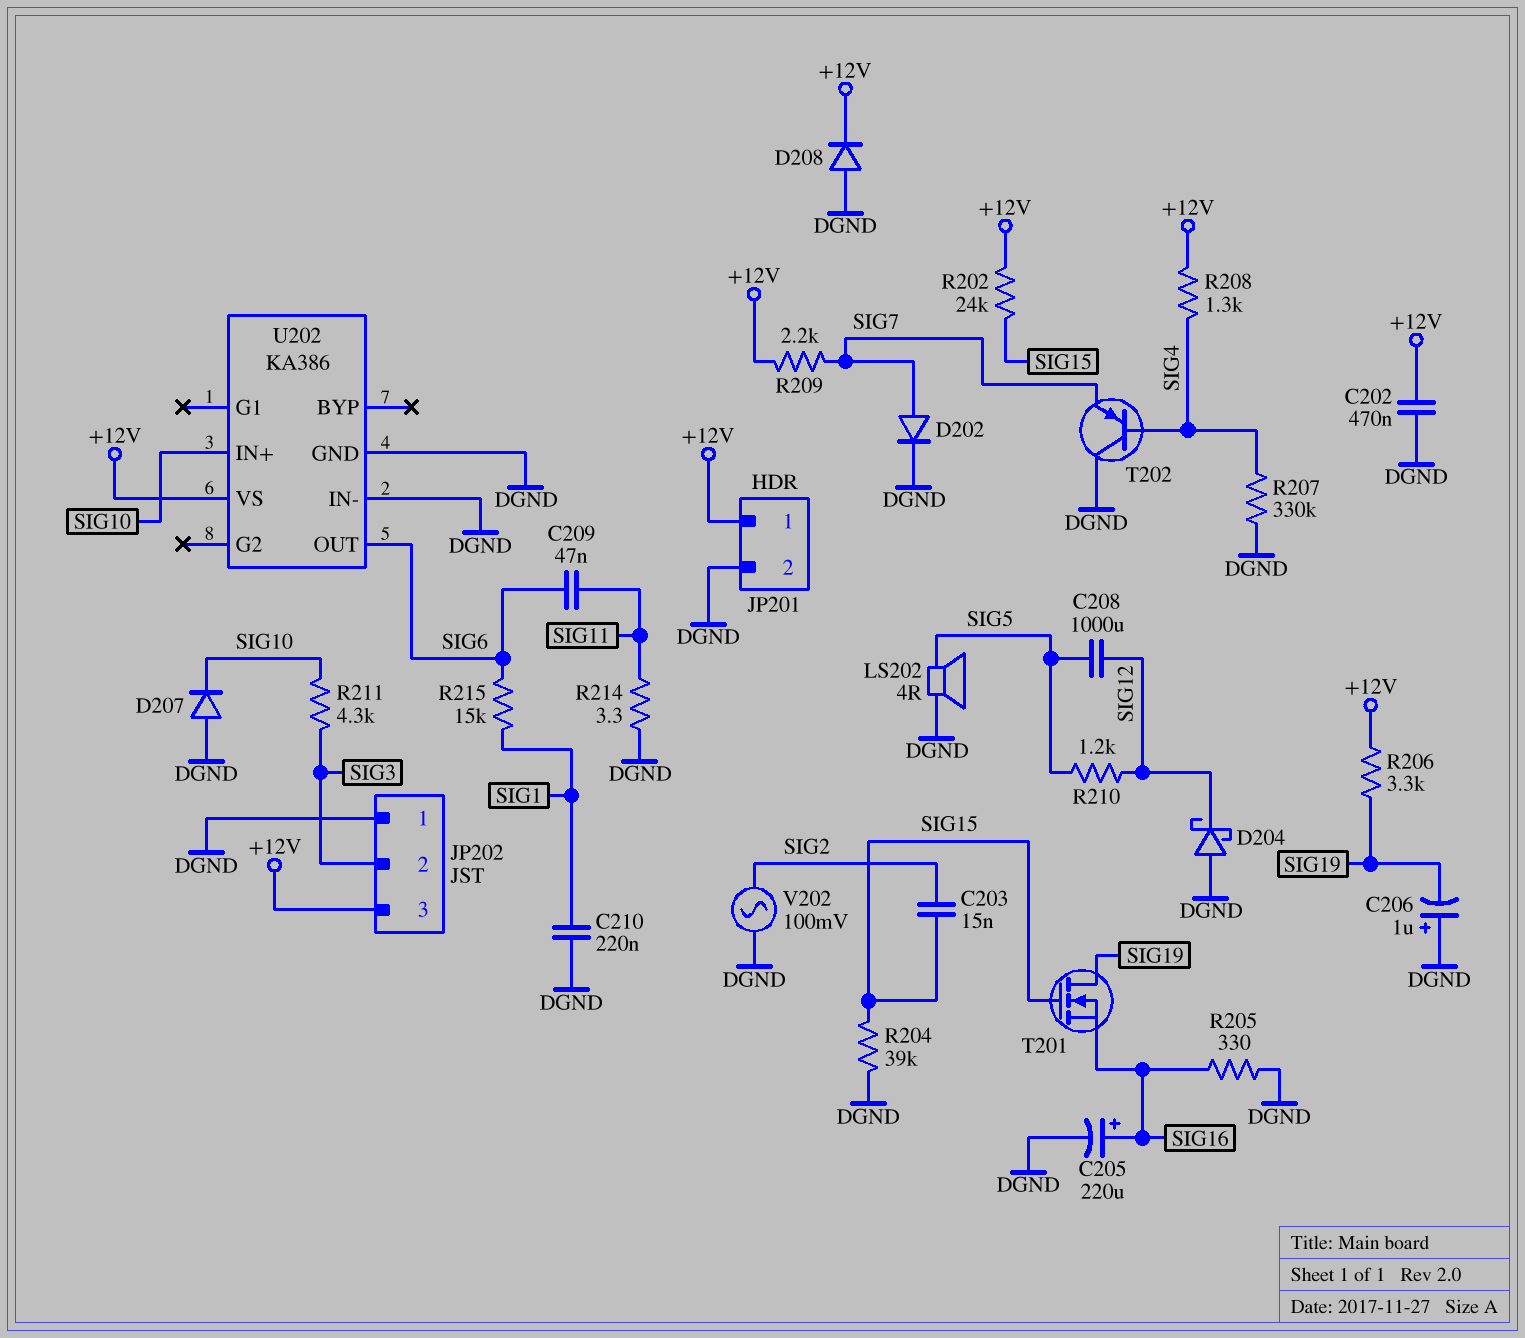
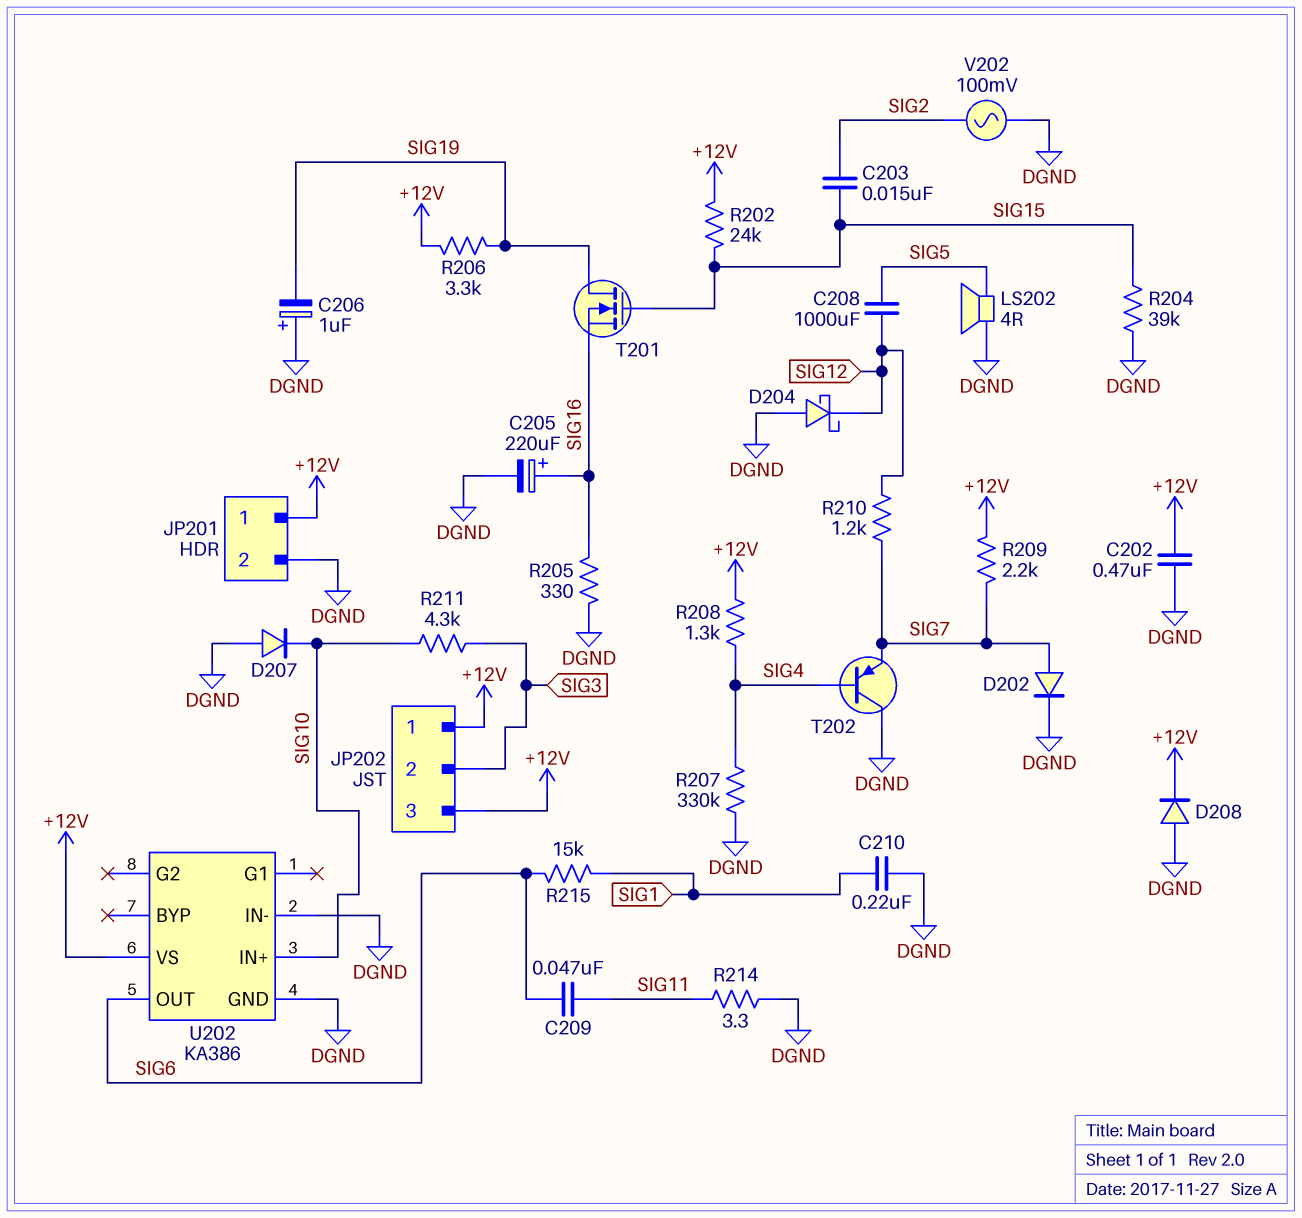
JP202 pin 1: DGND -> +12V
R210: 1.2k (SIG5, SIG12) -> 1.2k (SIG7, SIG12)

